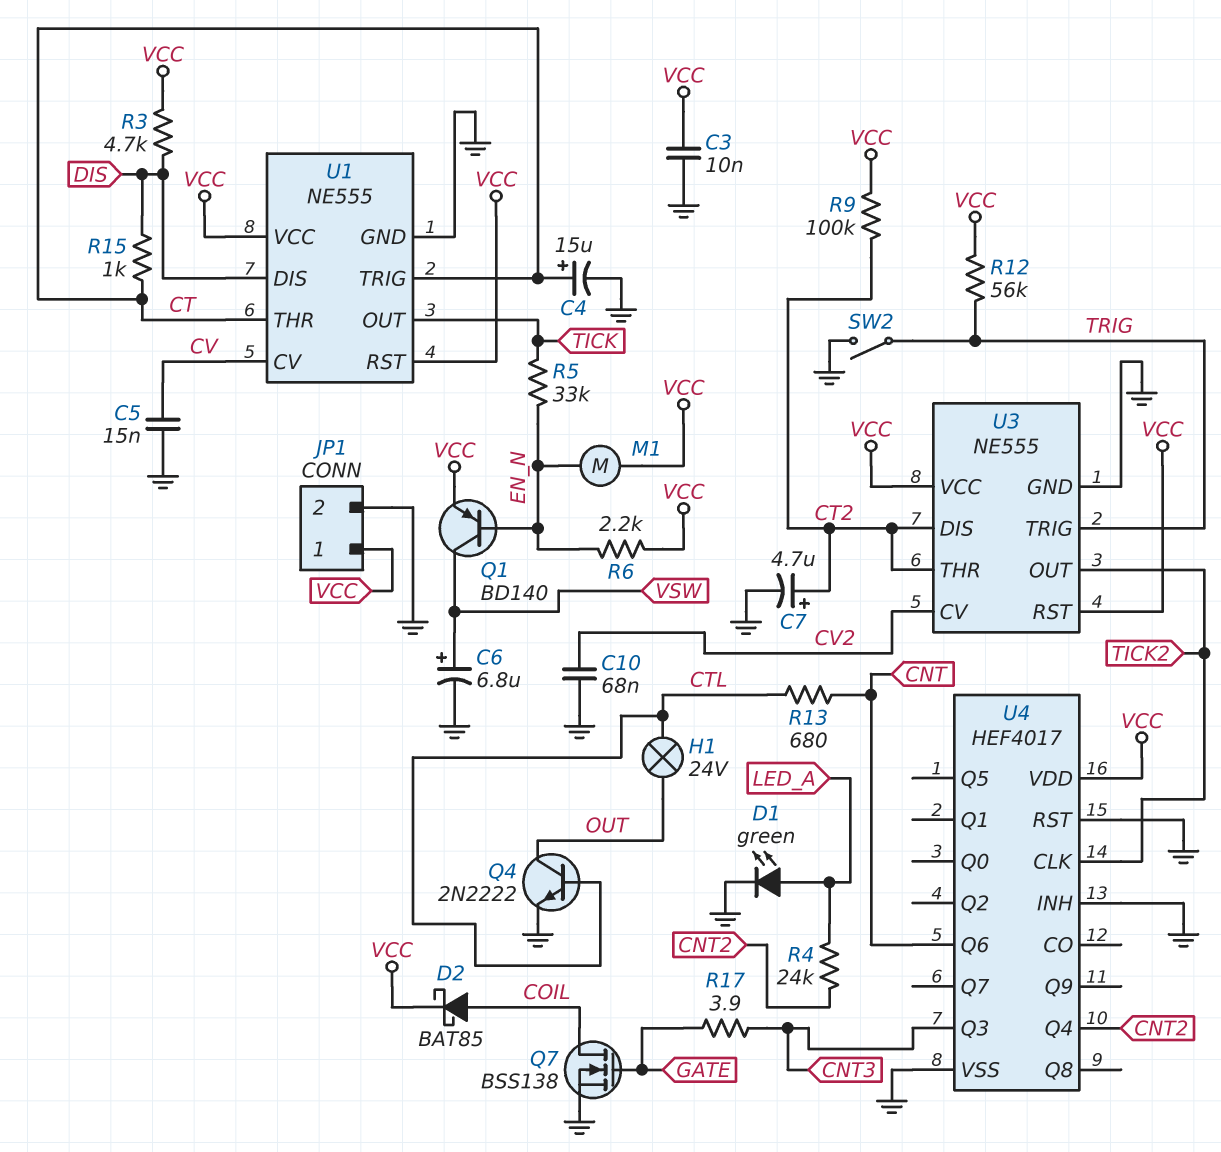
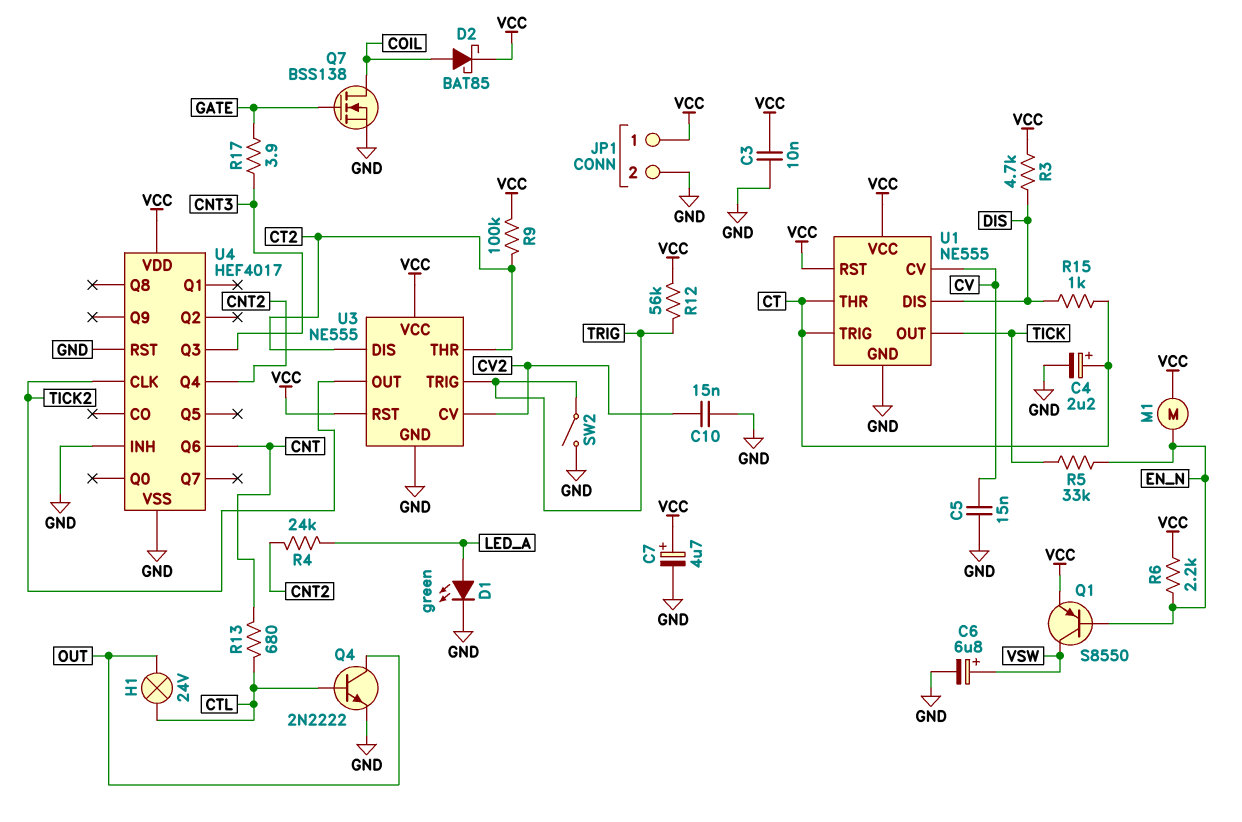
C4: 15uF (plus CT, minus GND) -> 2.2uF (plus CT, minus GND)
C7: 4.7uF (plus CT2, minus GND) -> 4.7uF (plus VCC, minus GND)
C10: 68nF (CV2, GND) -> 15nF (CV2, GND)
Q1: PNP BD140 (B EN_N, C VSW, E VCC) -> PNP S8550 (B EN_N, C VSW, E VCC)

